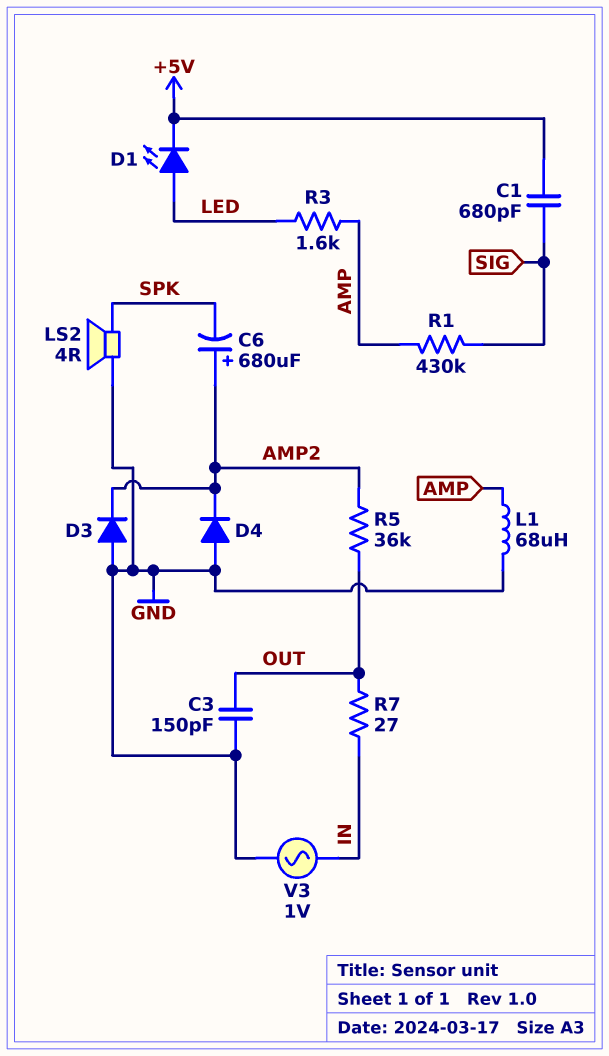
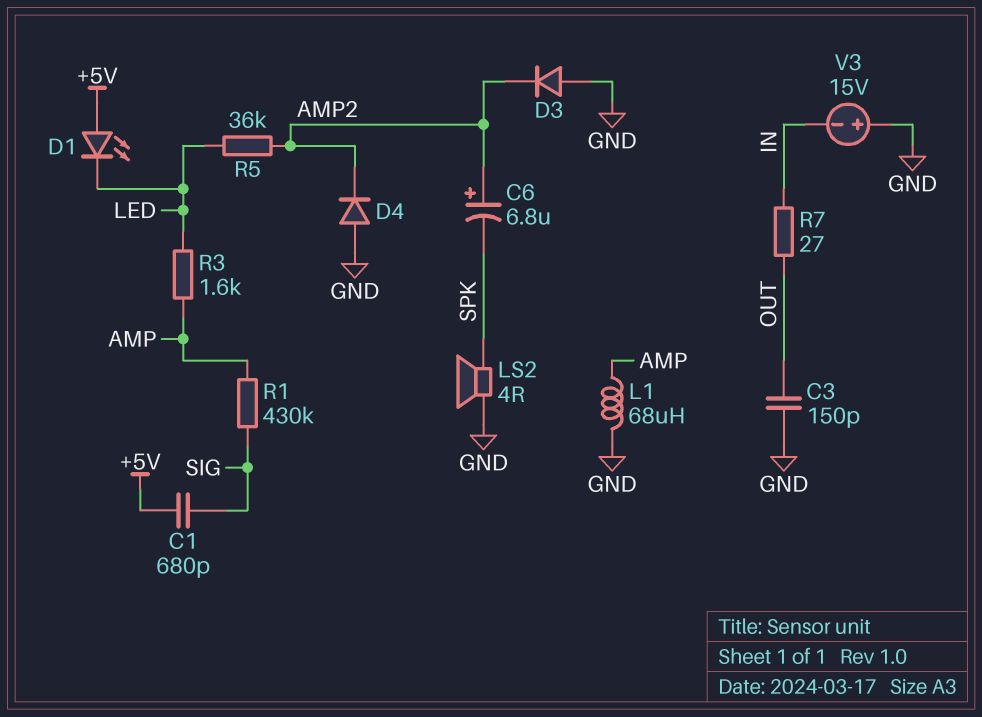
C6: 680uF (plus AMP2, minus SPK) -> 6.8uF (plus AMP2, minus SPK)
D1: LED (A LED, K +5V) -> LED (A +5V, K LED)
R5: 36k (AMP2, OUT) -> 36k (AMP2, LED)
V3: AC 1V (GND, IN) -> 15V (plus GND, minus IN)

